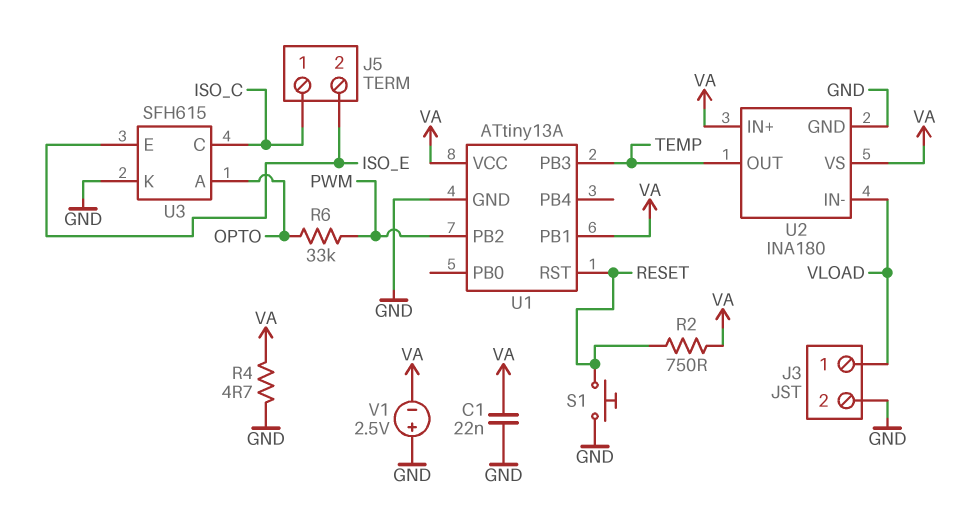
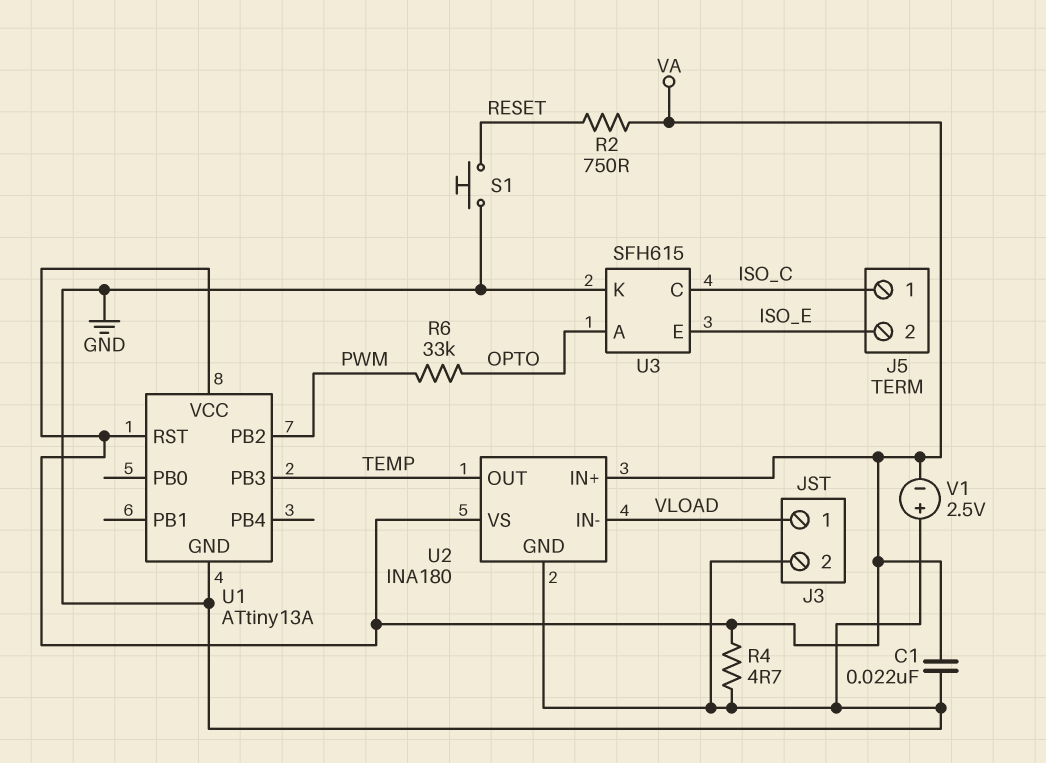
U1 pin PB1: VA -> none
U1 pin RST: RESET -> VA

